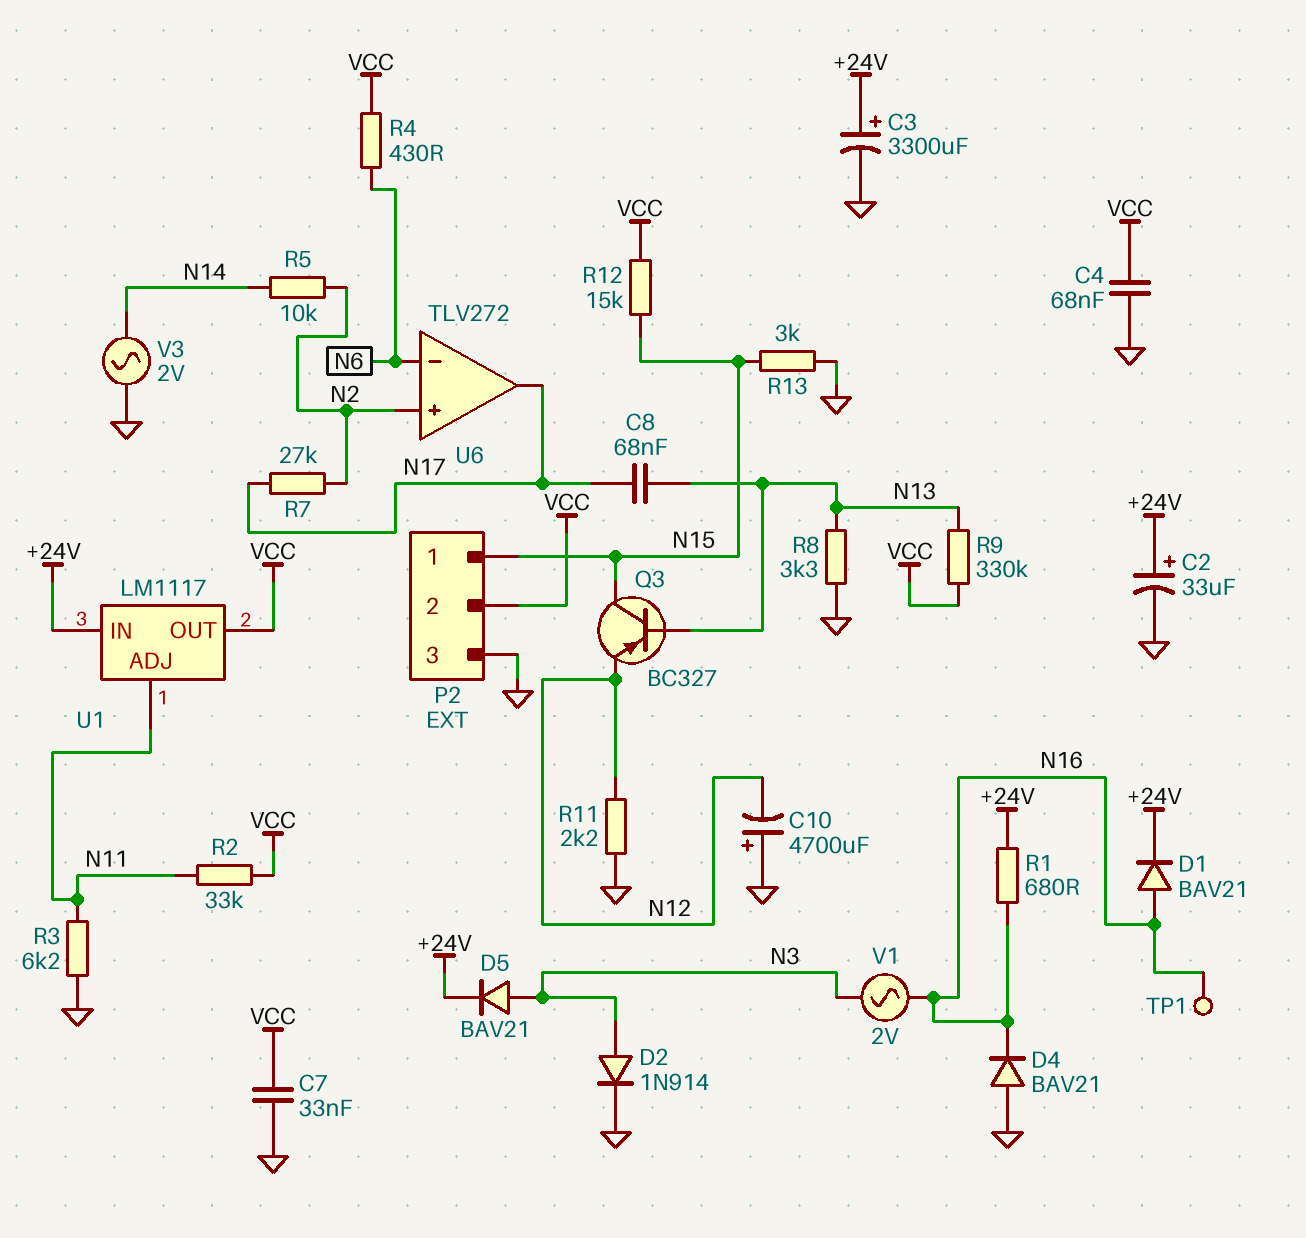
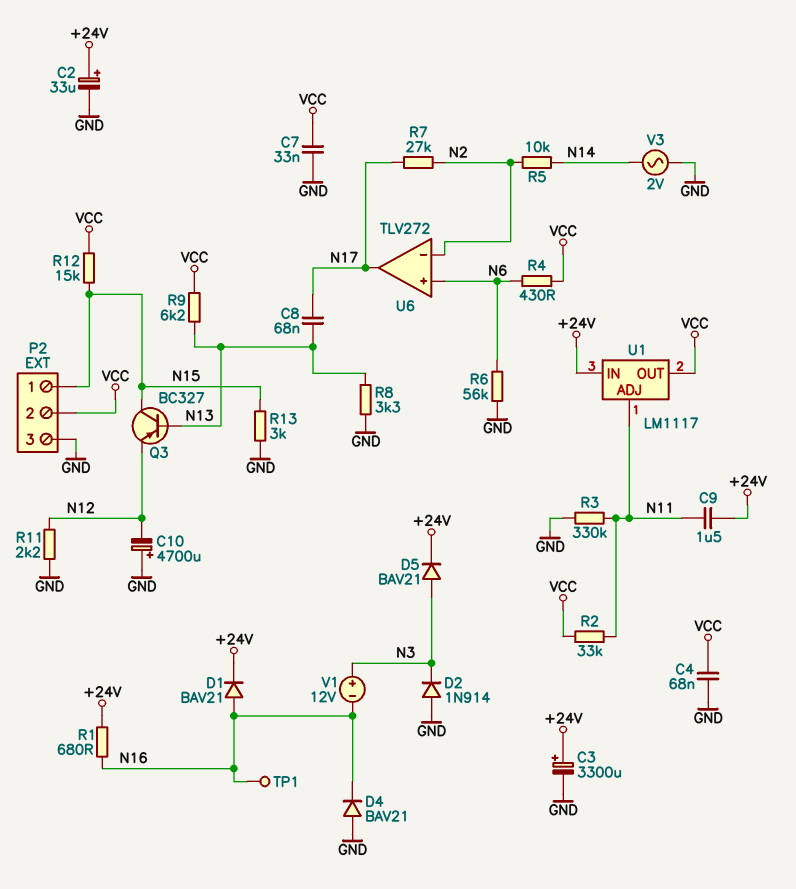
C9: none -> 1.5uF (+24V, N11)
D2: diode 1N914 (A N3, K GND) -> diode 1N914 (A GND, K N3)
R3: 6.2k (GND, N11) -> 330k (GND, N11)
R6: none -> 56k (GND, N6)
R9: 330k (N13, VCC) -> 6.2k (N13, VCC)
U6 pin in+: N2 -> N6
U6 pin in-: N6 -> N2
V1: AC 2V (N3, N16) -> 12V (plus N3, minus N16)

